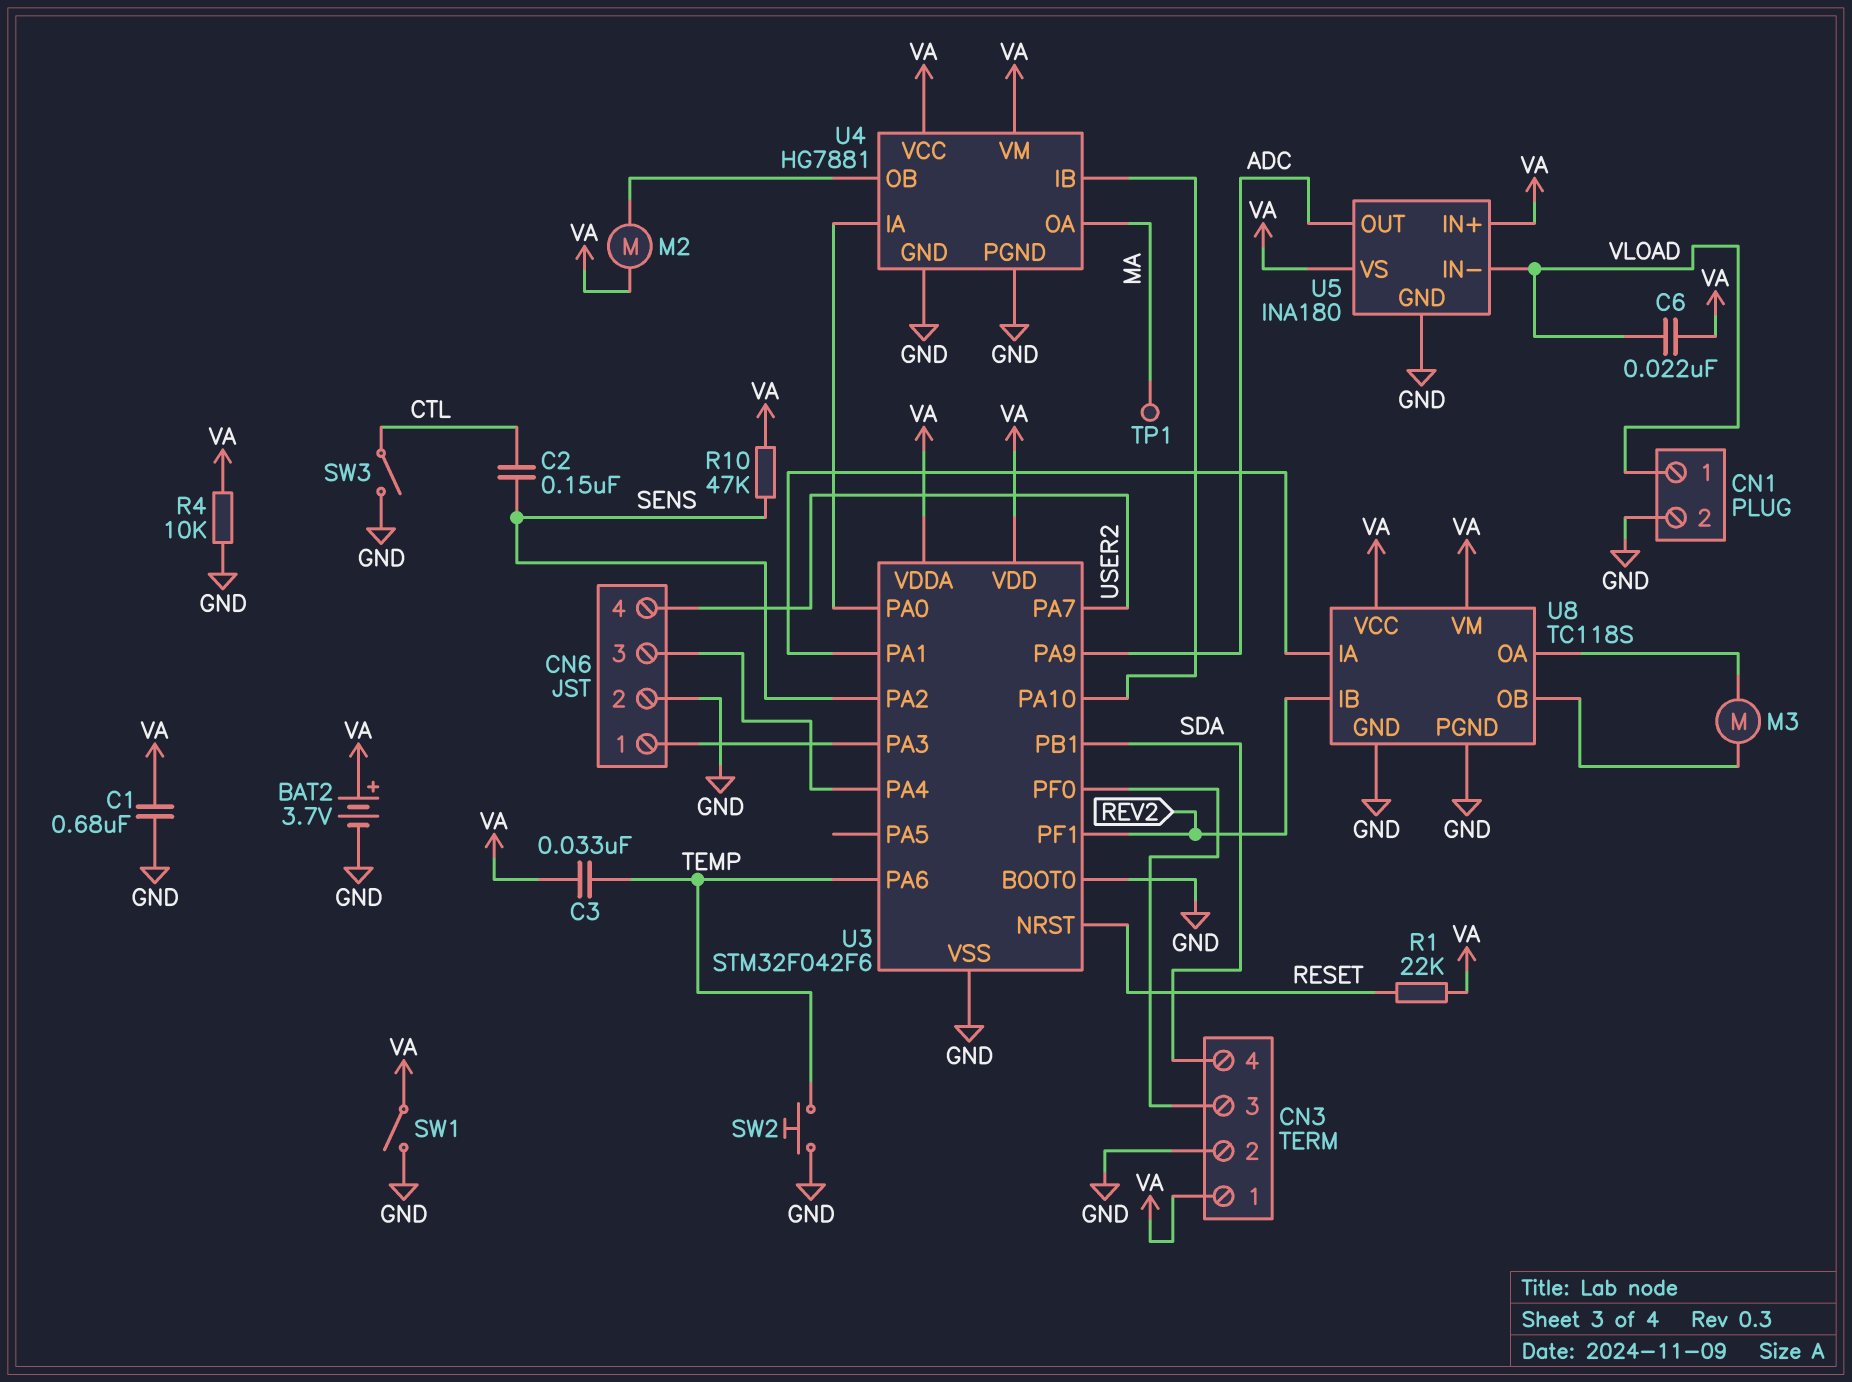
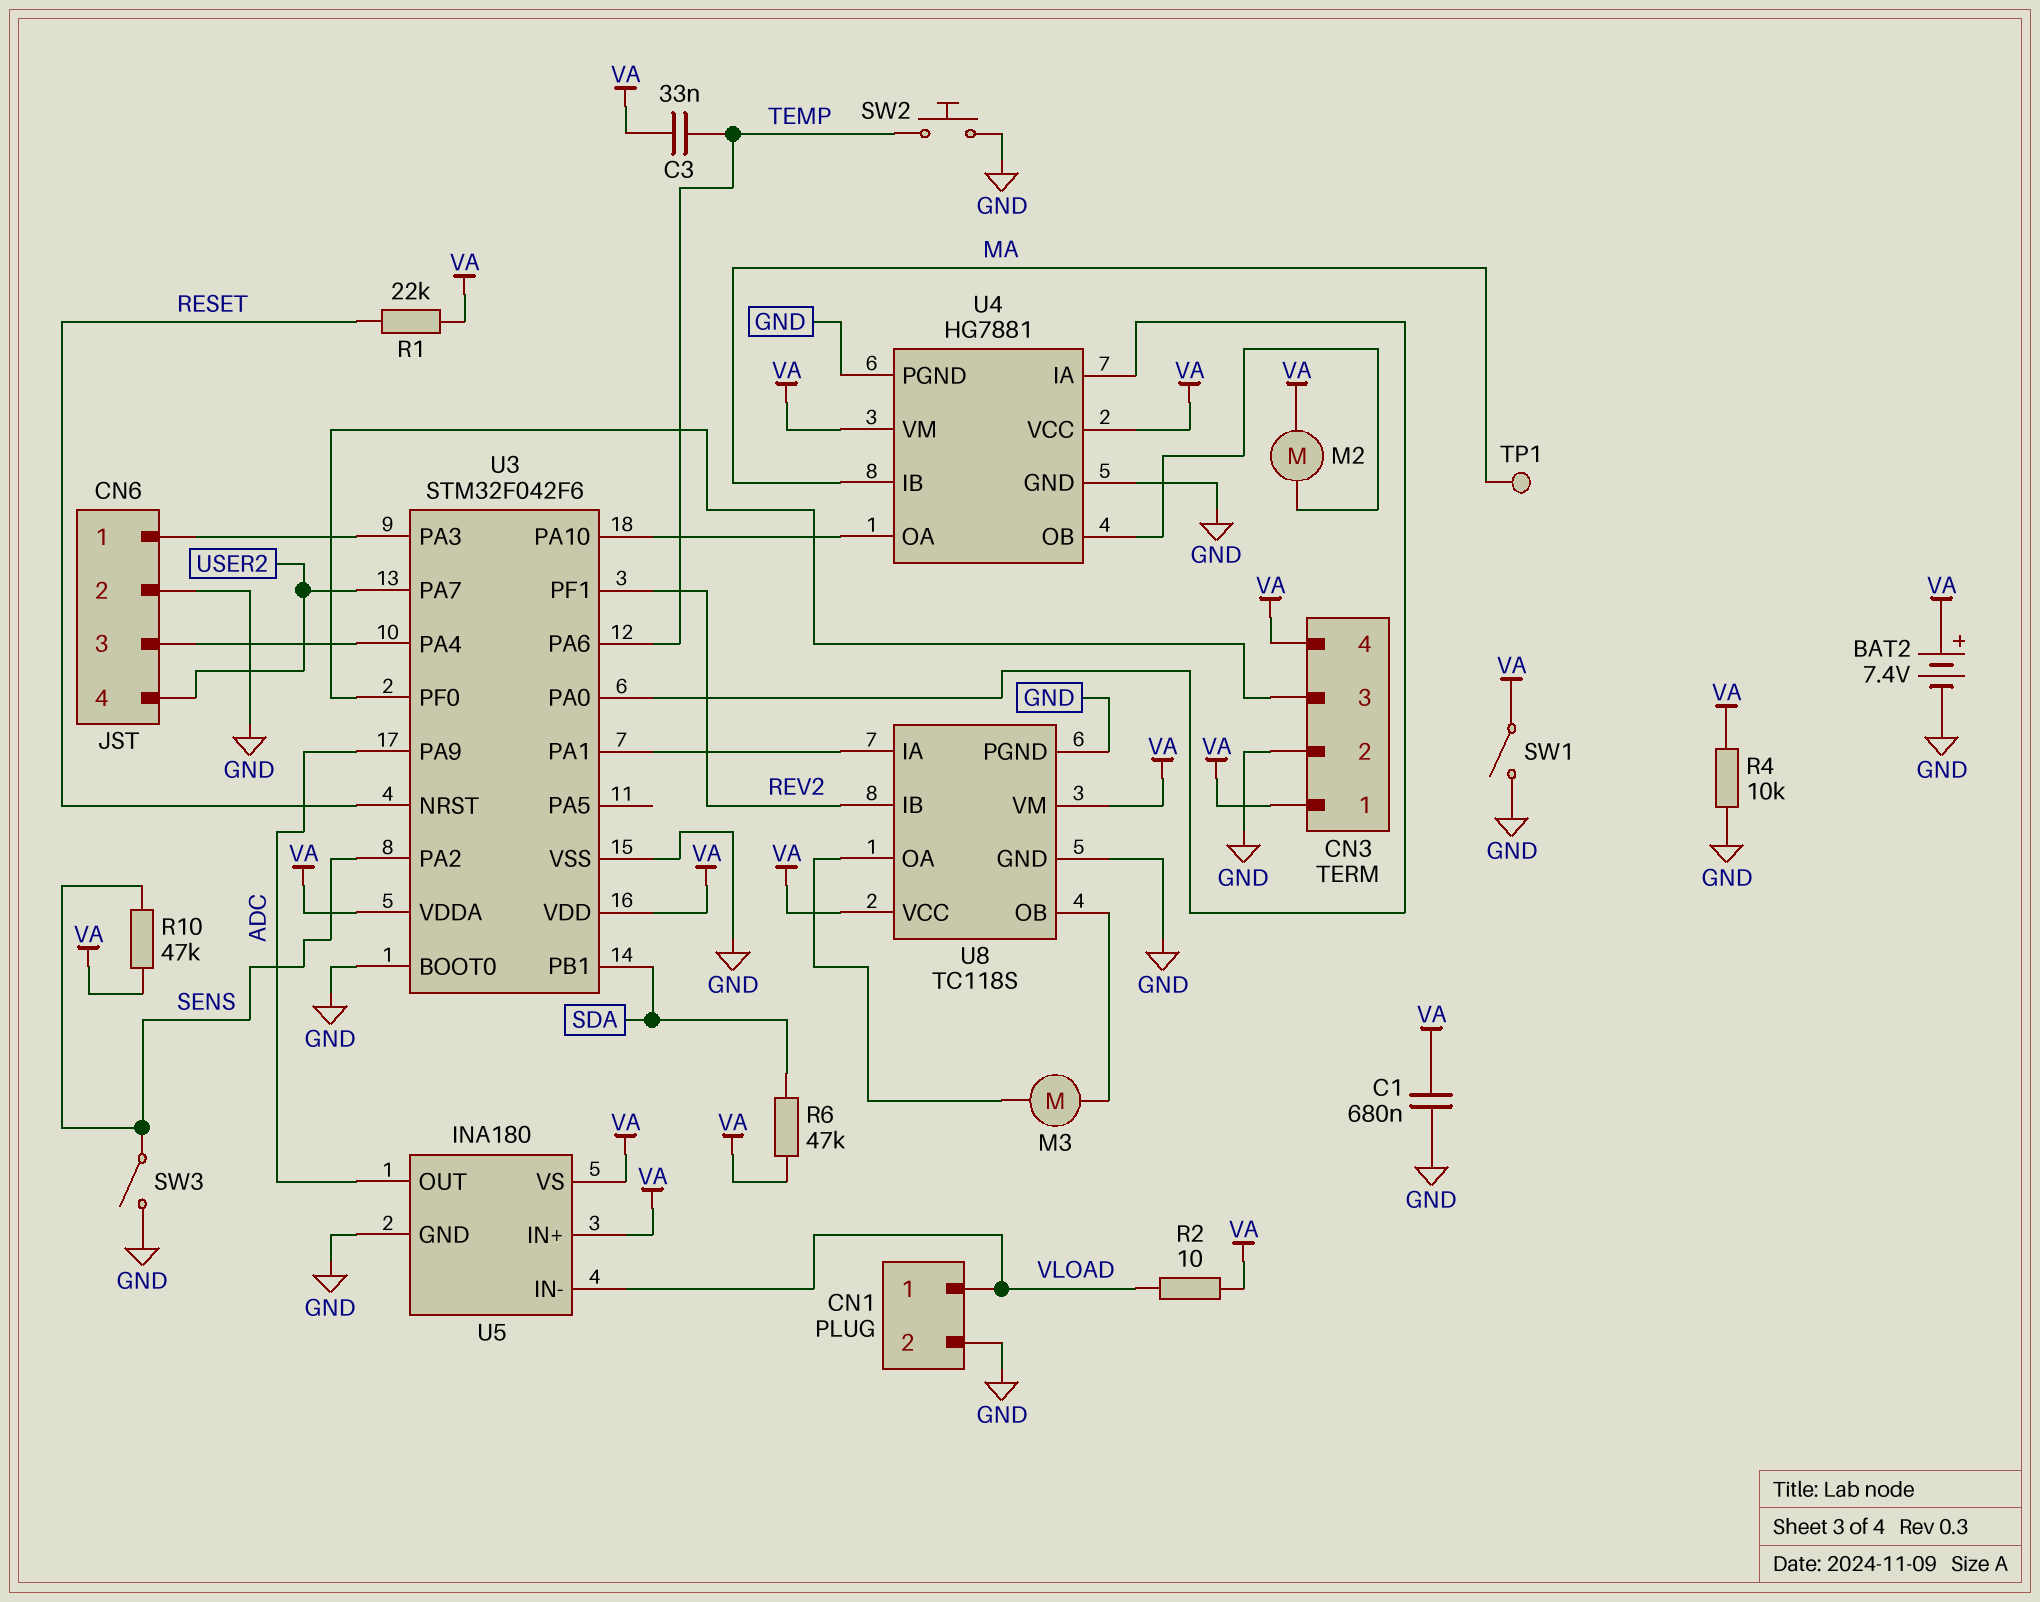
BAT2: 3.7V (plus VA, minus GND) -> 7.4V (plus VA, minus GND)
C2: 150nF (CTL, SENS) -> none
C6: 22nF (VA, VLOAD) -> none
CN3 pin 4: SDA -> VA
R2: none -> 10 (VA, VLOAD)
R6: none -> 47k (SDA, VA)
SW3: switch (CTL, GND) -> switch (GND, SENS)
U4 pin IB: U3/PA10 -> MA
U4 pin OA: MA -> U3/PA10

